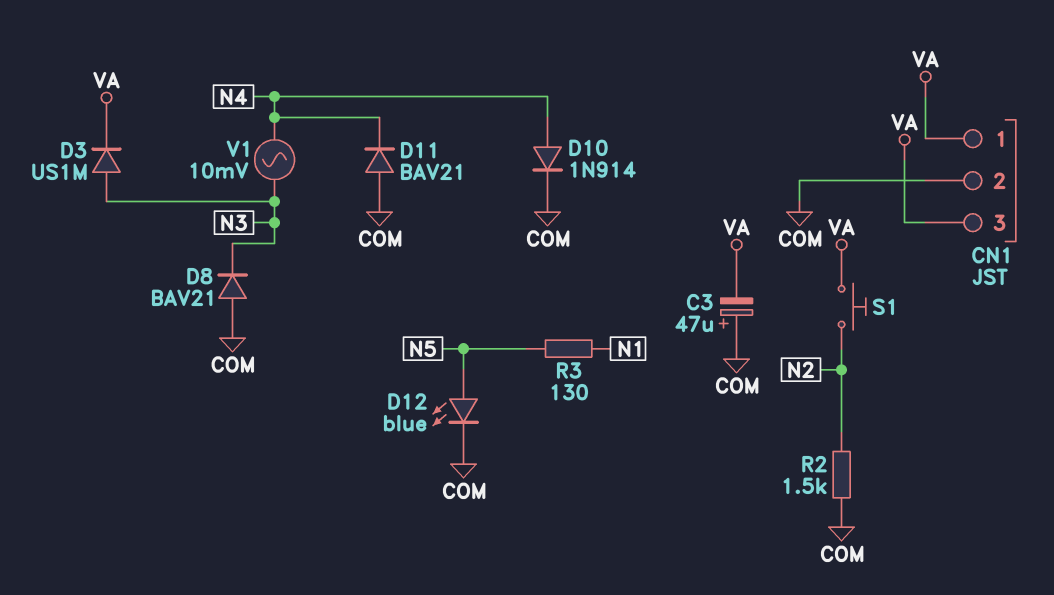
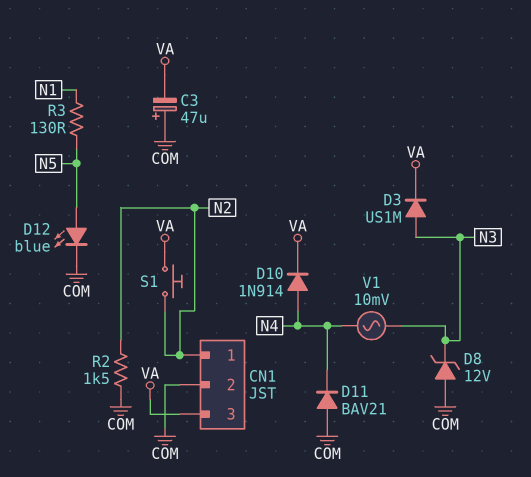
CN1 pin 1: VA -> N2
D8: diode BAV21 (A COM, K N3) -> zener 12V (A COM, K N3)
D10: diode 1N914 (A N4, K COM) -> diode 1N914 (A N4, K VA)

